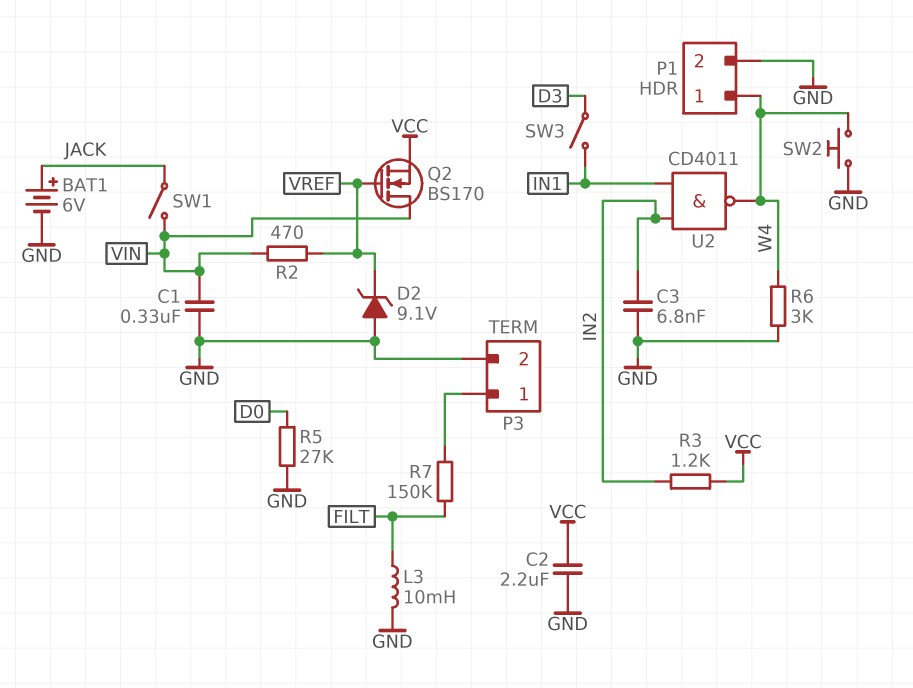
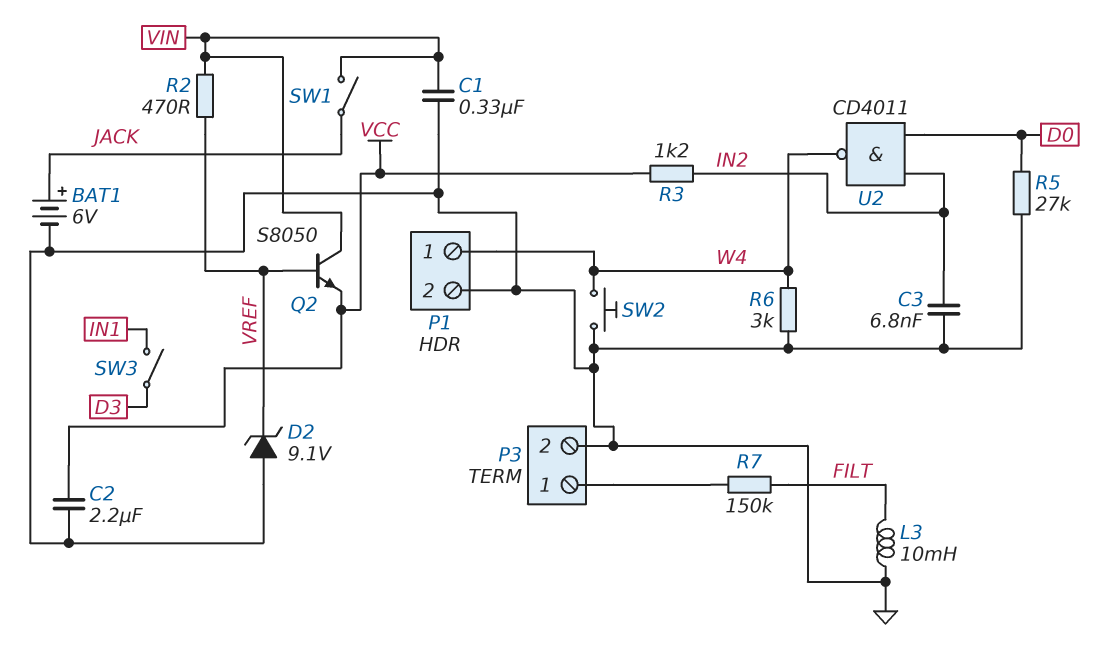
Q2: NMOS BS170 (G VREF, D VIN, S VCC) -> NPN S8050 (B VREF, C VIN, E VCC)
U2: NAND CD4011 (in IN1, in IN2, out W4) -> NAND CD4011 (in D0, in IN2, out W4)

